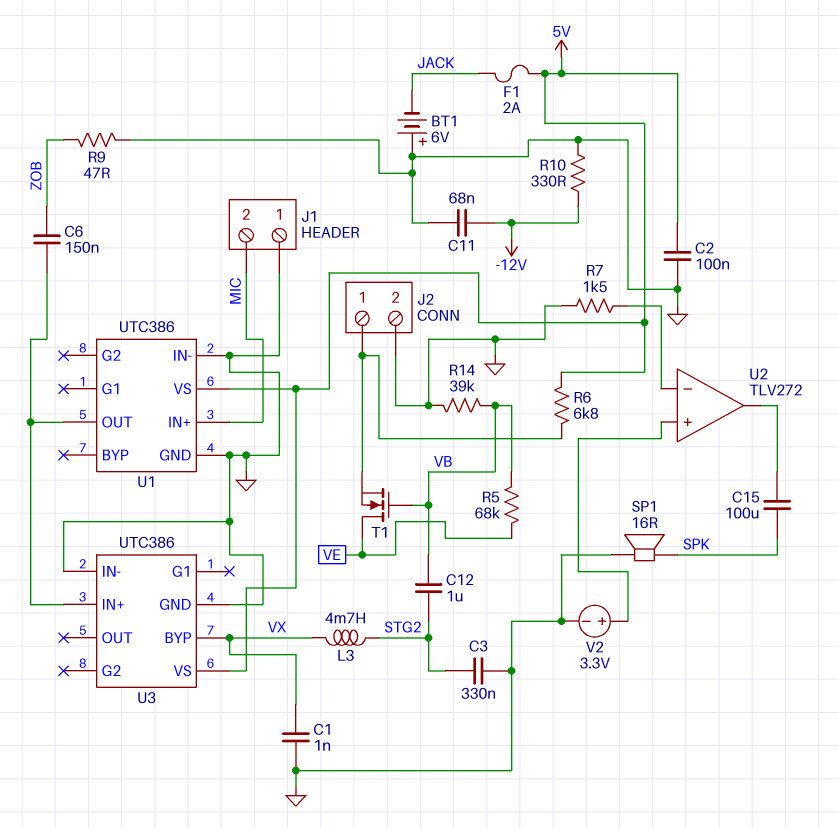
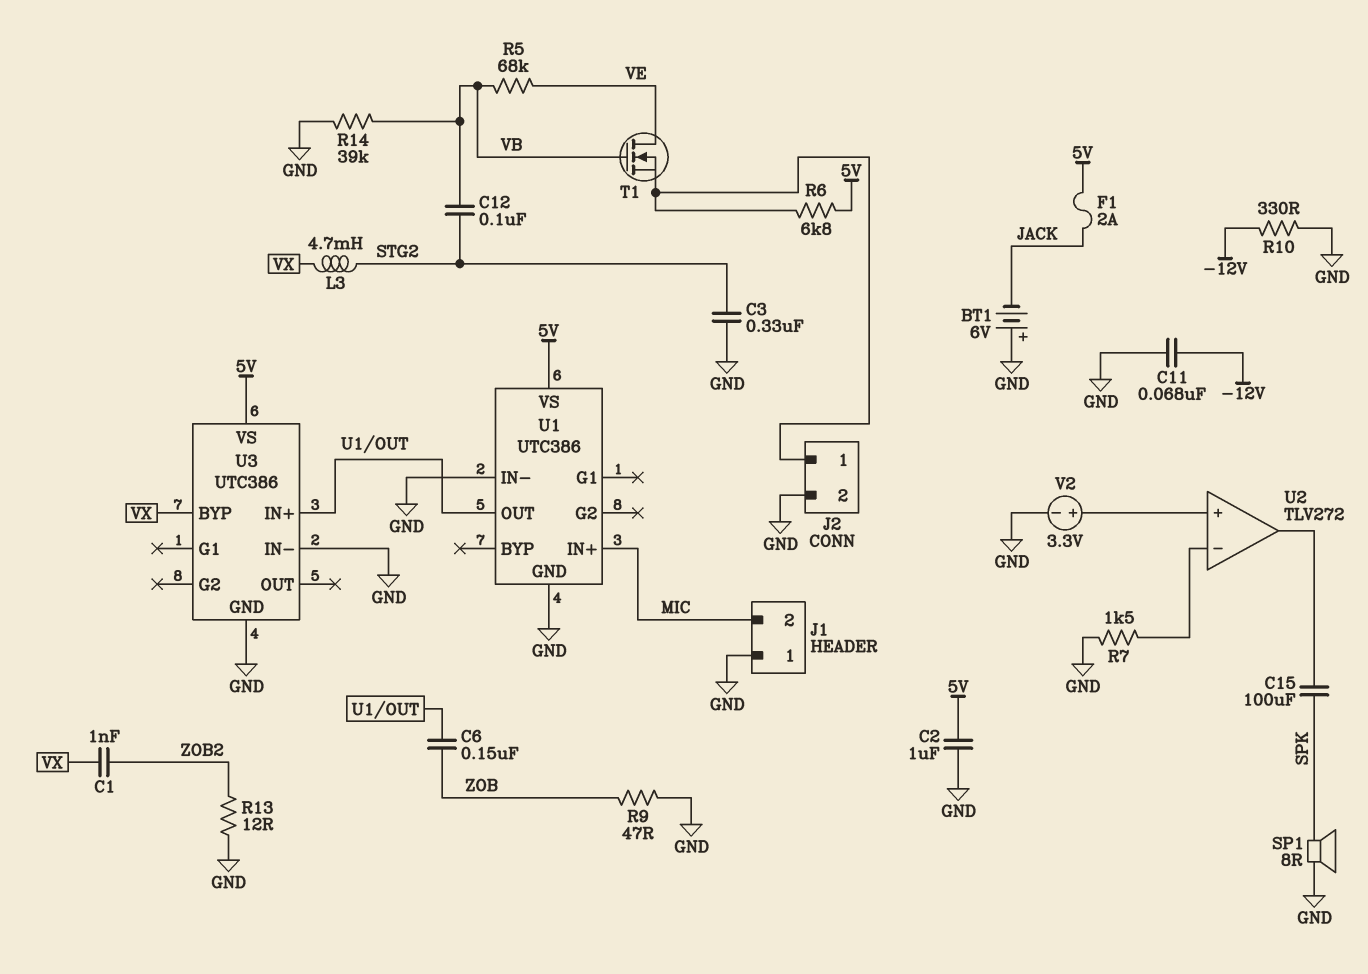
C1: 1nF (GND, VX) -> 1nF (VX, ZOB2)
C2: 100nF (5V, GND) -> 1uF (5V, GND)
C12: 1uF (STG2, VB) -> 100nF (STG2, VB)
R13: none -> 12 (GND, ZOB2)
SP1: speaker 16R (GND, SPK) -> speaker 8R (GND, SPK)

